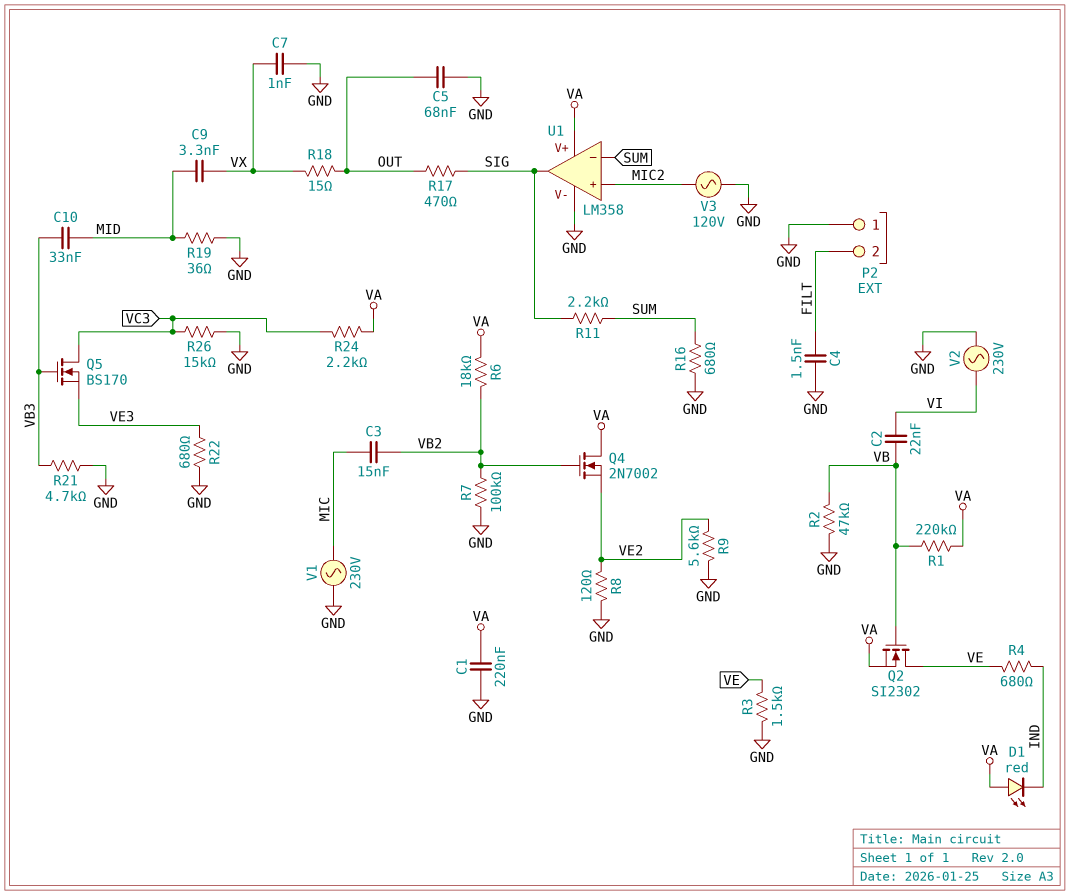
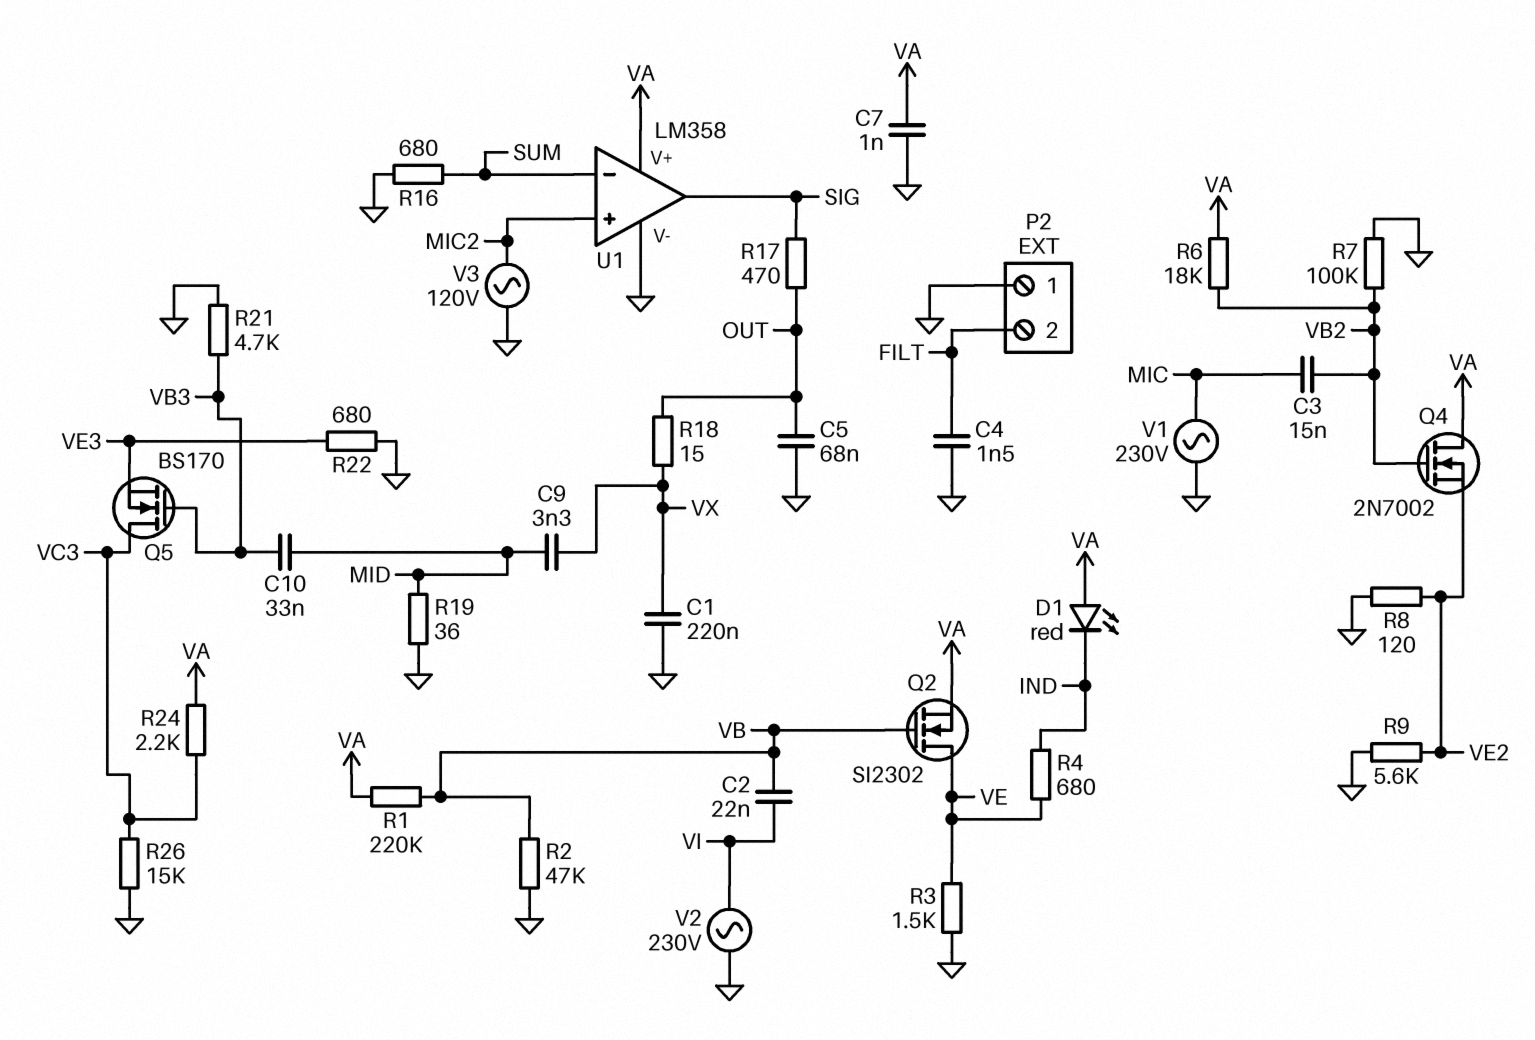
C1: 220nF (GND, VA) -> 220nF (GND, VX)
C7: 1nF (GND, VX) -> 1nF (GND, VA)
R11: 2.2k (SIG, SUM) -> none

